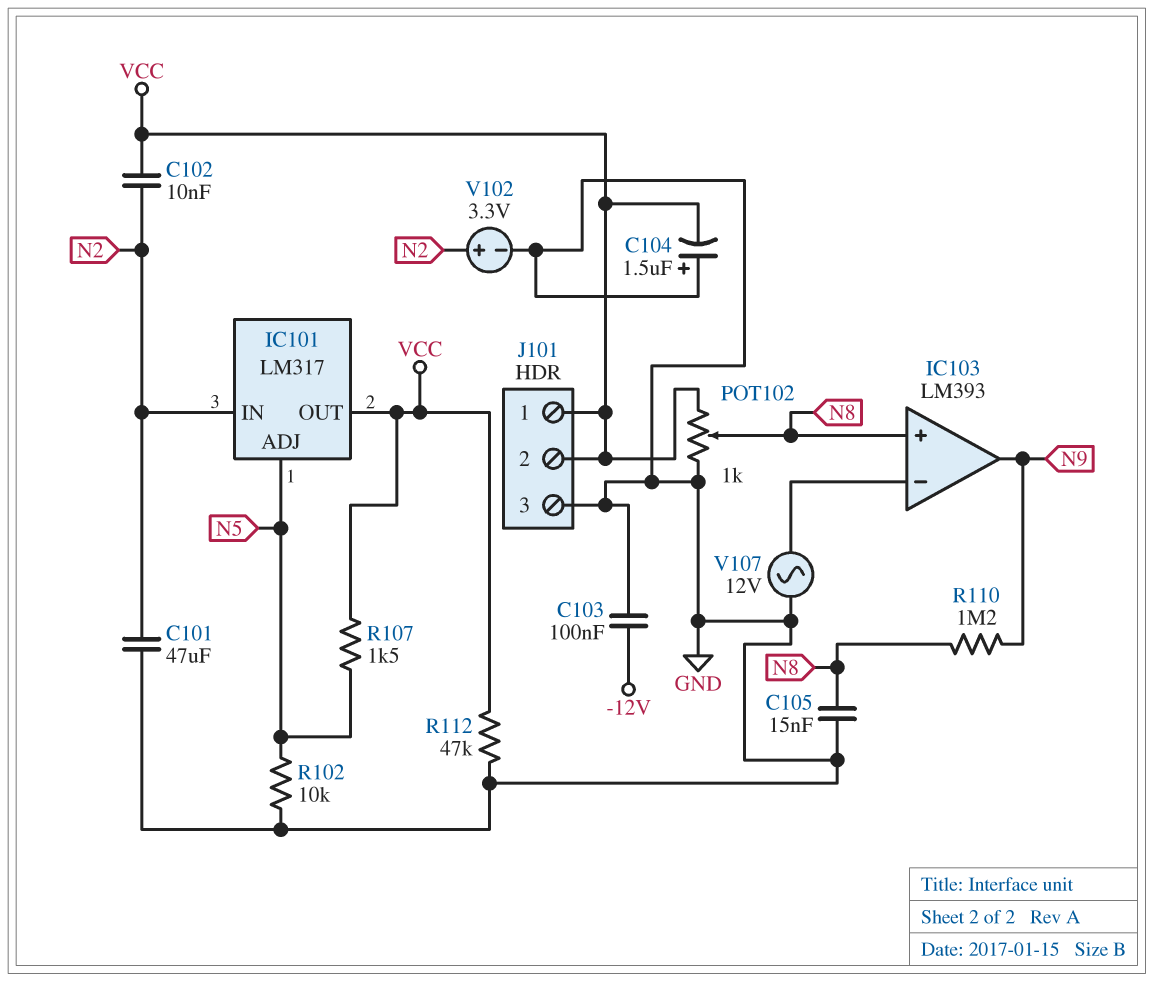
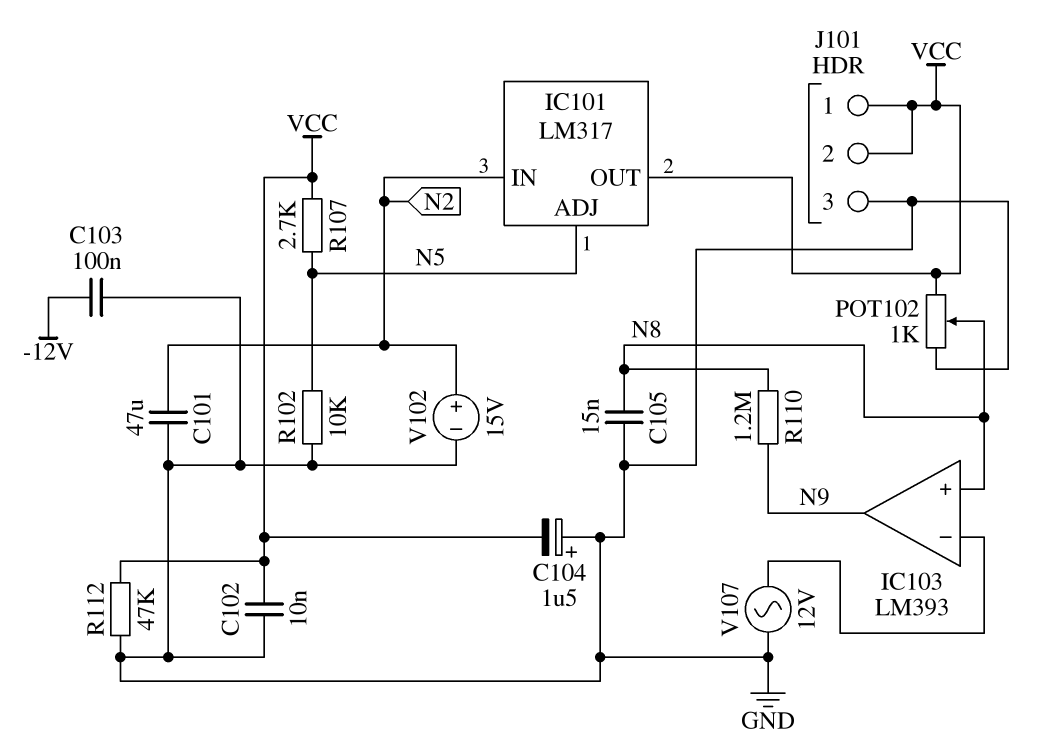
C102: 10nF (N2, VCC) -> 10nF (GND, VCC)
R107: 1.5k (N5, VCC) -> 2.7k (N5, VCC)
V102: 3.3V (plus N2, minus GND) -> 15V (plus N2, minus GND)

